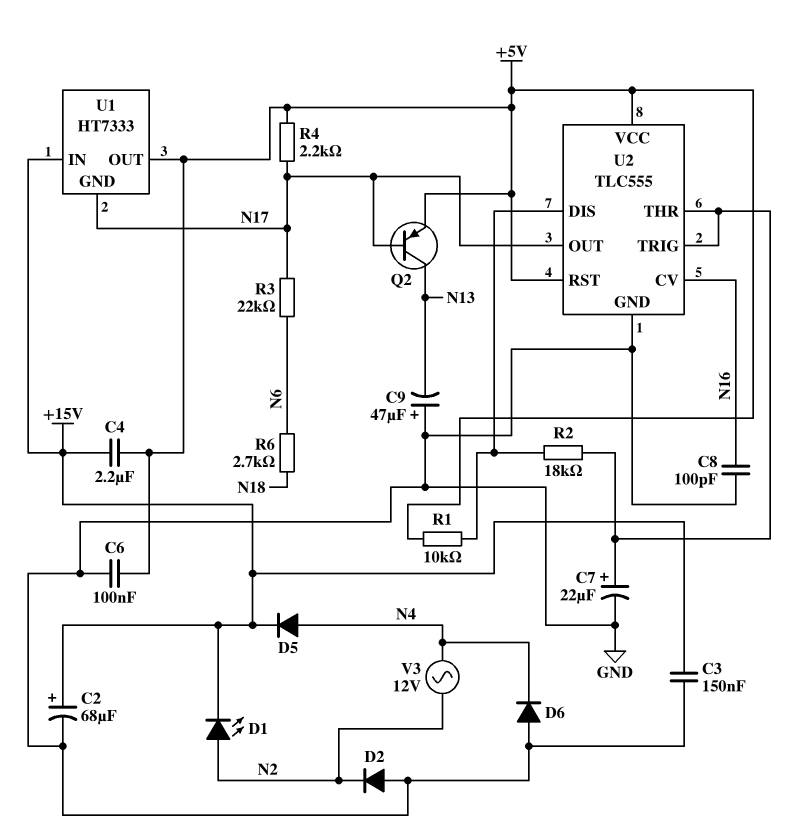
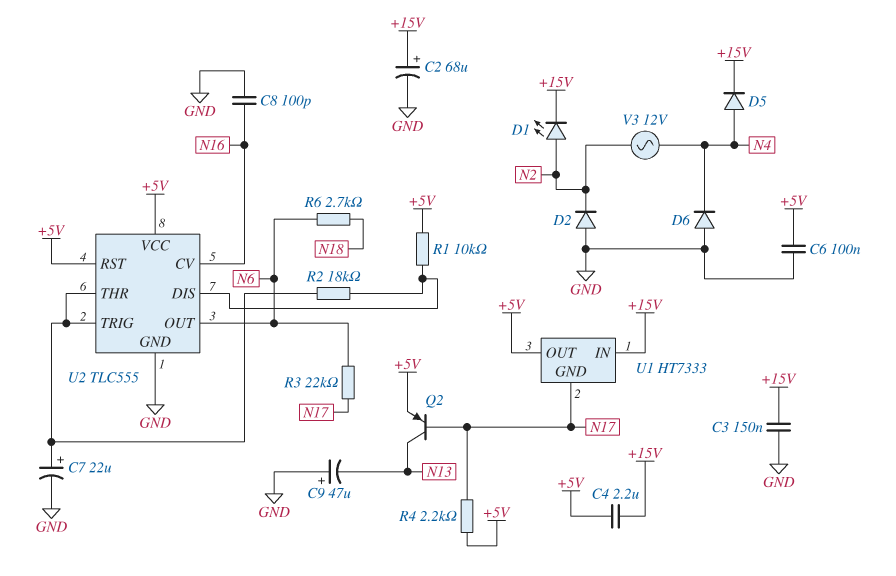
U2 pin OUT: N17 -> N6

